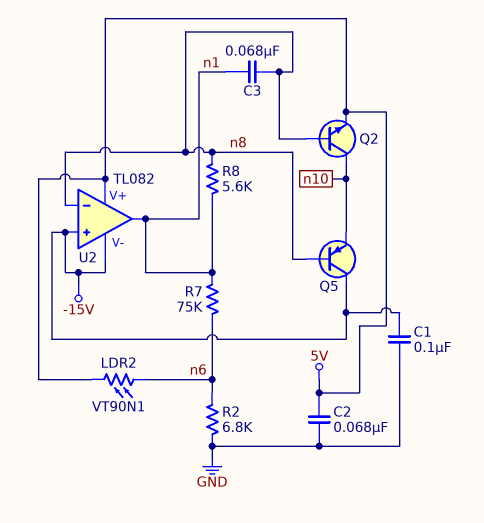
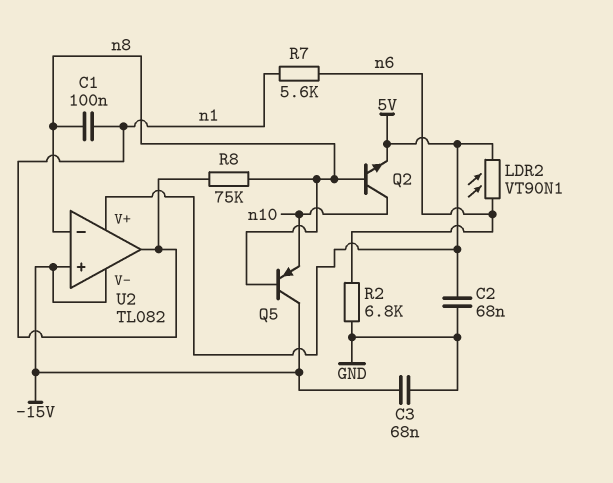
C1: 100nF (-15V, GND) -> 100nF (n1, n8)
C3: 68nF (n1, n8) -> 68nF (-15V, GND)
R7: 75k (n1, n6) -> 5.6k (n1, n6)
R8: 5.6k (n1, n8) -> 75k (n1, n8)

